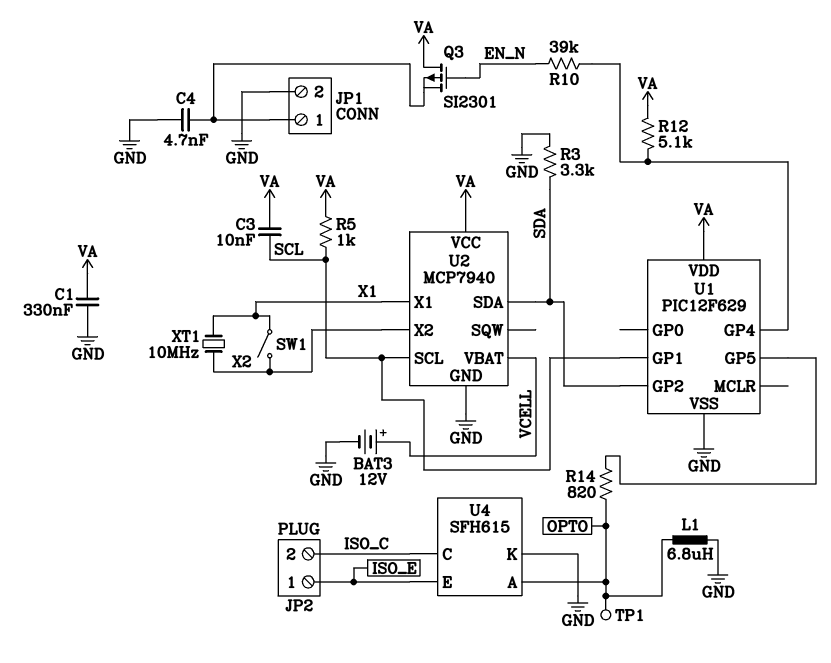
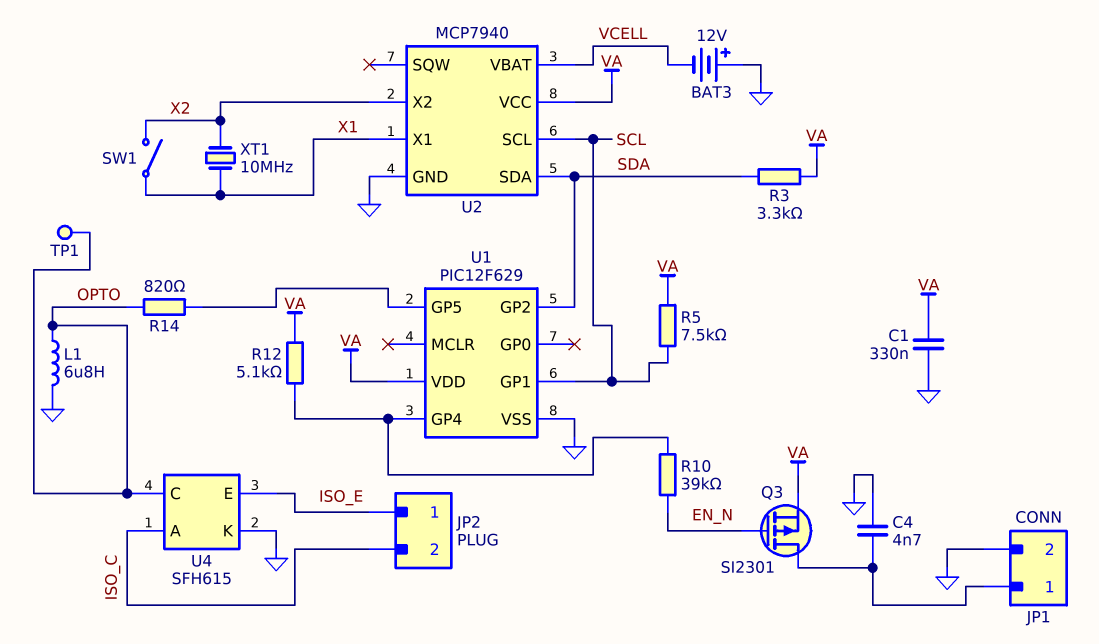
BAT3: 12V (plus VCELL, minus GND) -> 12V (plus GND, minus VCELL)
C3: 10nF (SCL, VA) -> none
Q3: PMOS SI2301 (G EN_N, D VA, S JP1/1) -> PMOS SI2301 (G EN_N, D JP1/1, S VA)
R3: 3.3k (GND, SDA) -> 3.3k (SDA, VA)
R5: 1k (SCL, VA) -> 7.5k (SCL, VA)
U4 pin A: OPTO -> ISO_C
U4 pin C: ISO_C -> OPTO

